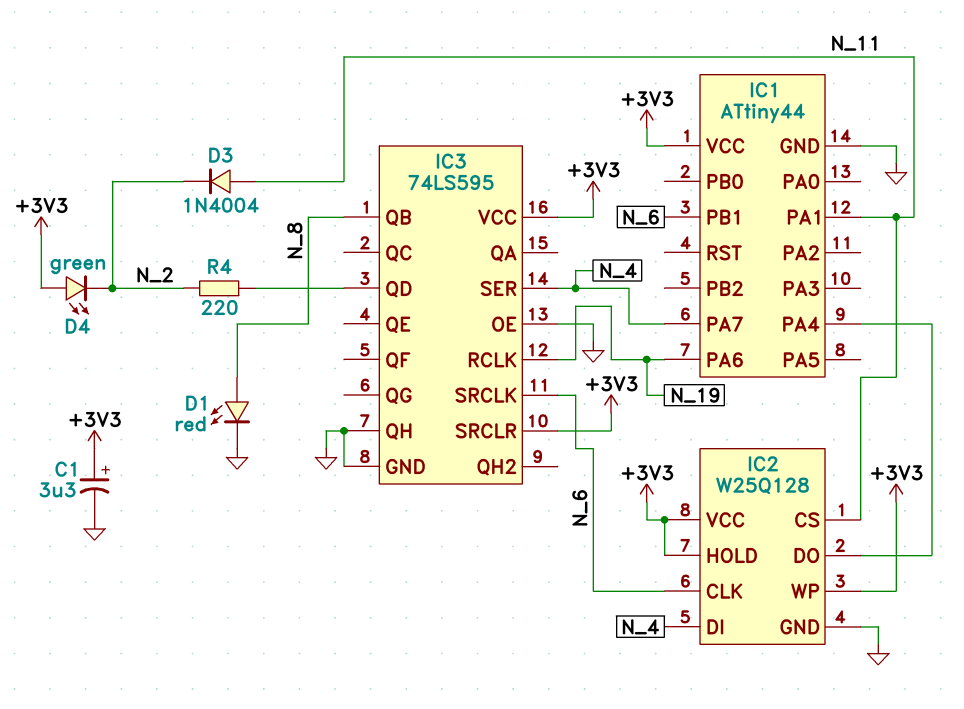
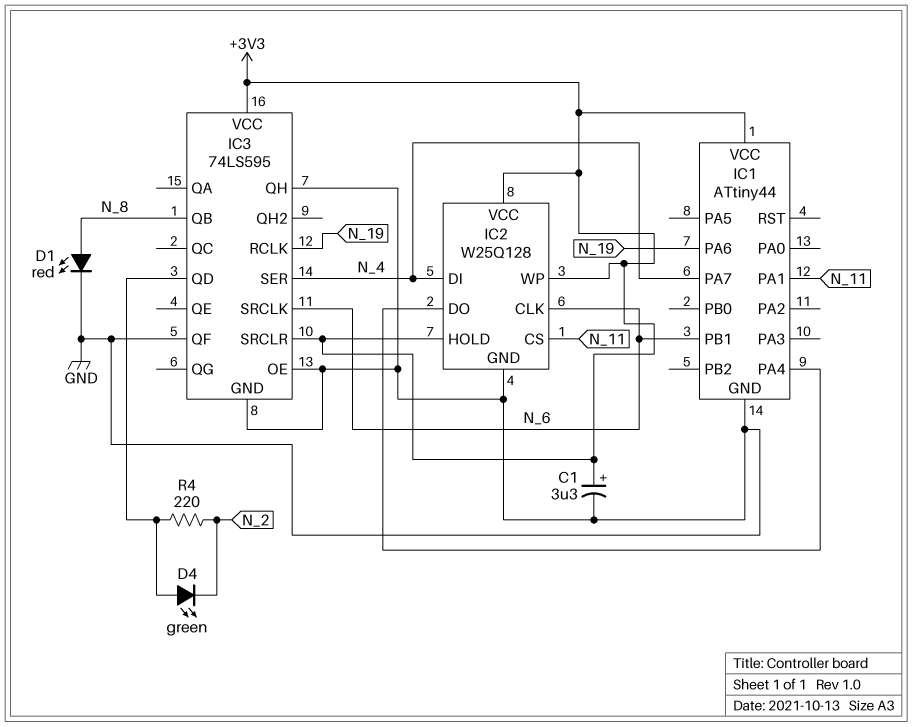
D3: diode 1N4004 (A N_11, K N_2) -> none
D4: LED green (A +3V3, K N_2) -> LED green (A IC3/QD, K N_2)
IC3 pin QF: none -> GND

